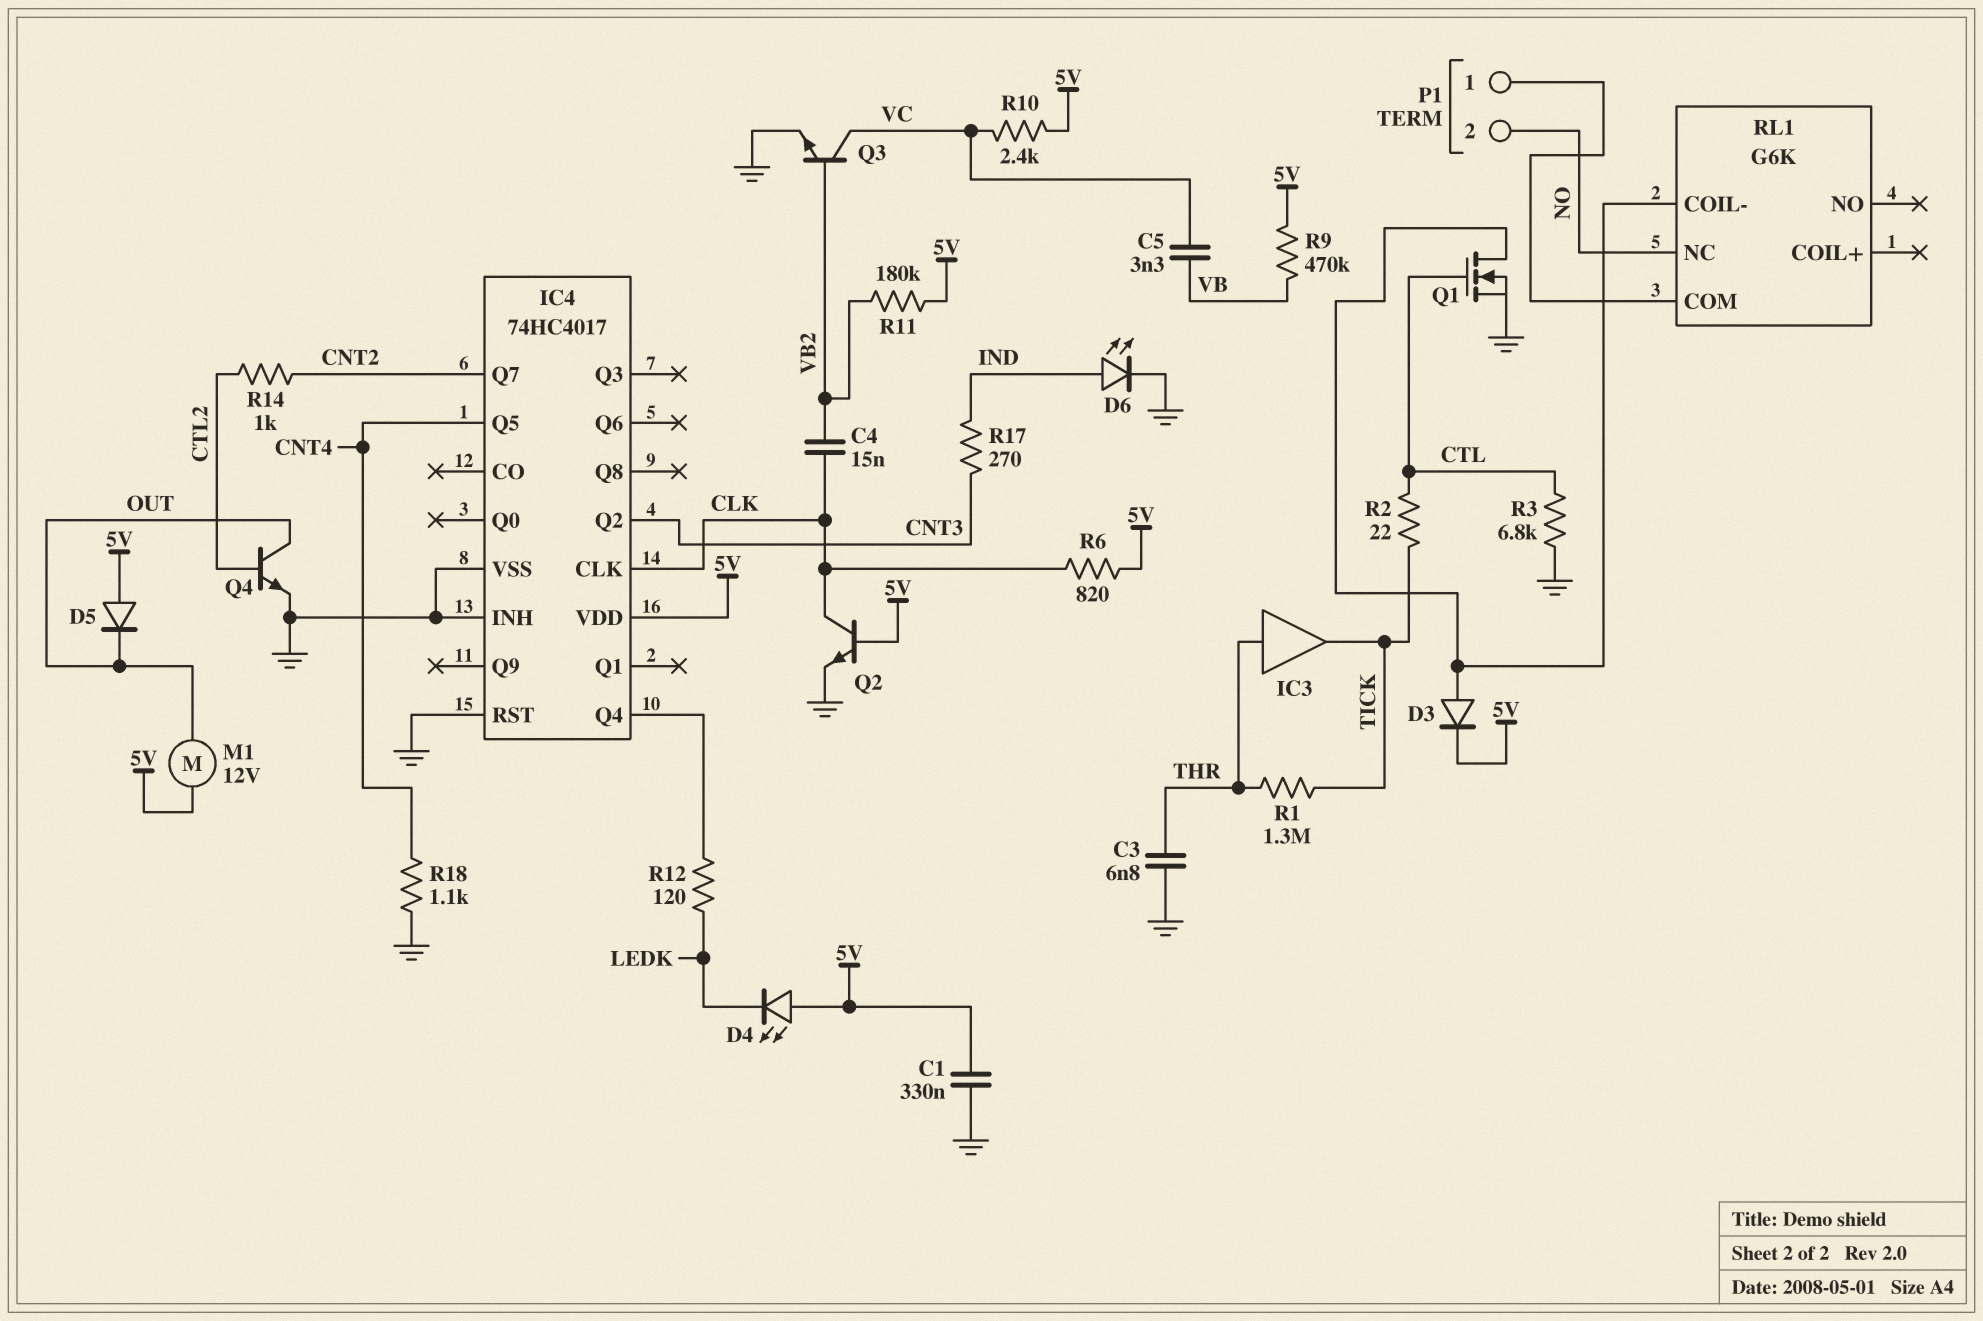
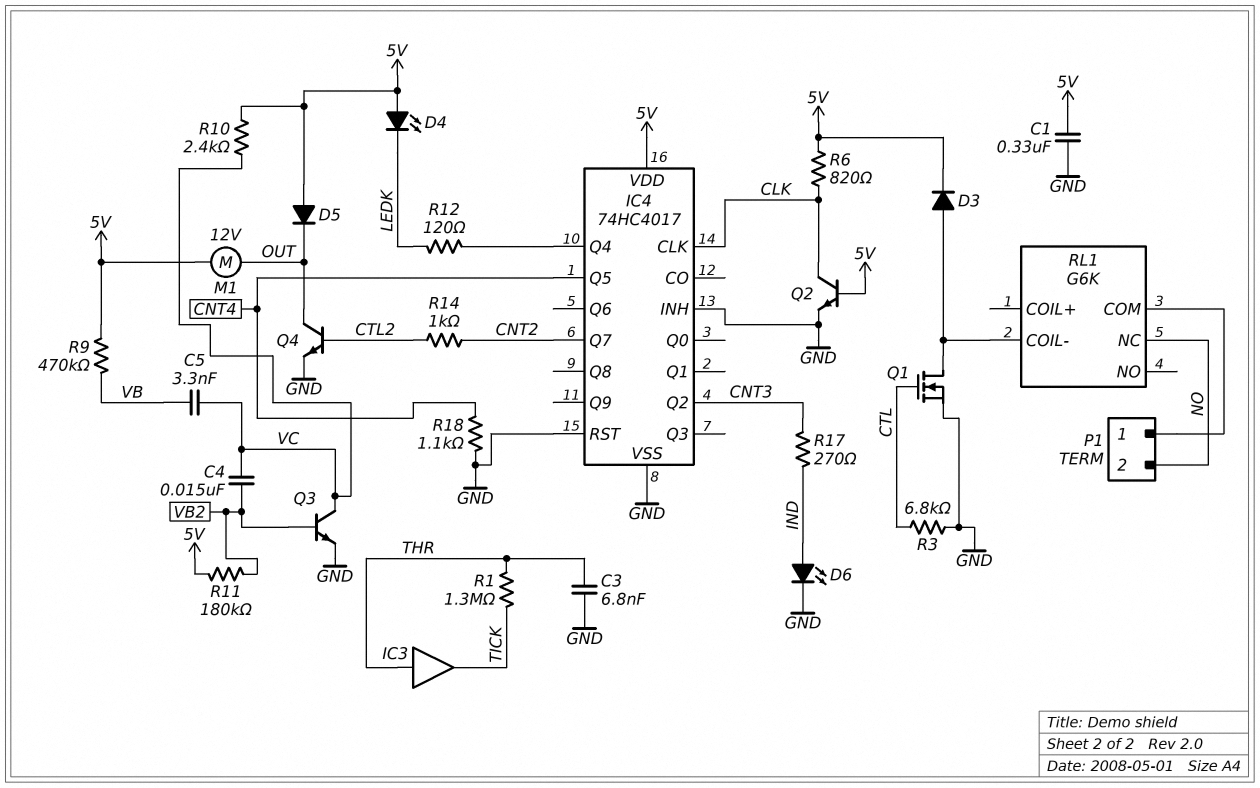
C4: 15nF (CLK, VB2) -> 15nF (VB2, VC)
R2: 22 (CTL, TICK) -> none

